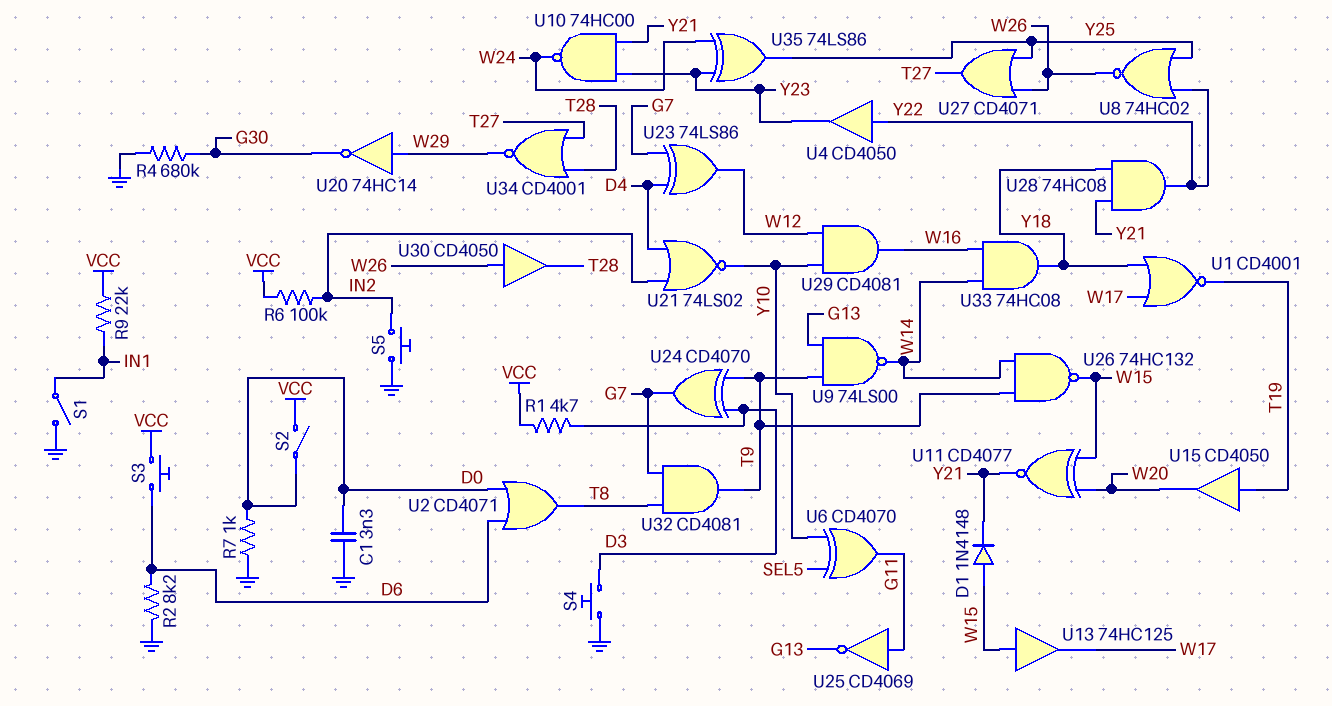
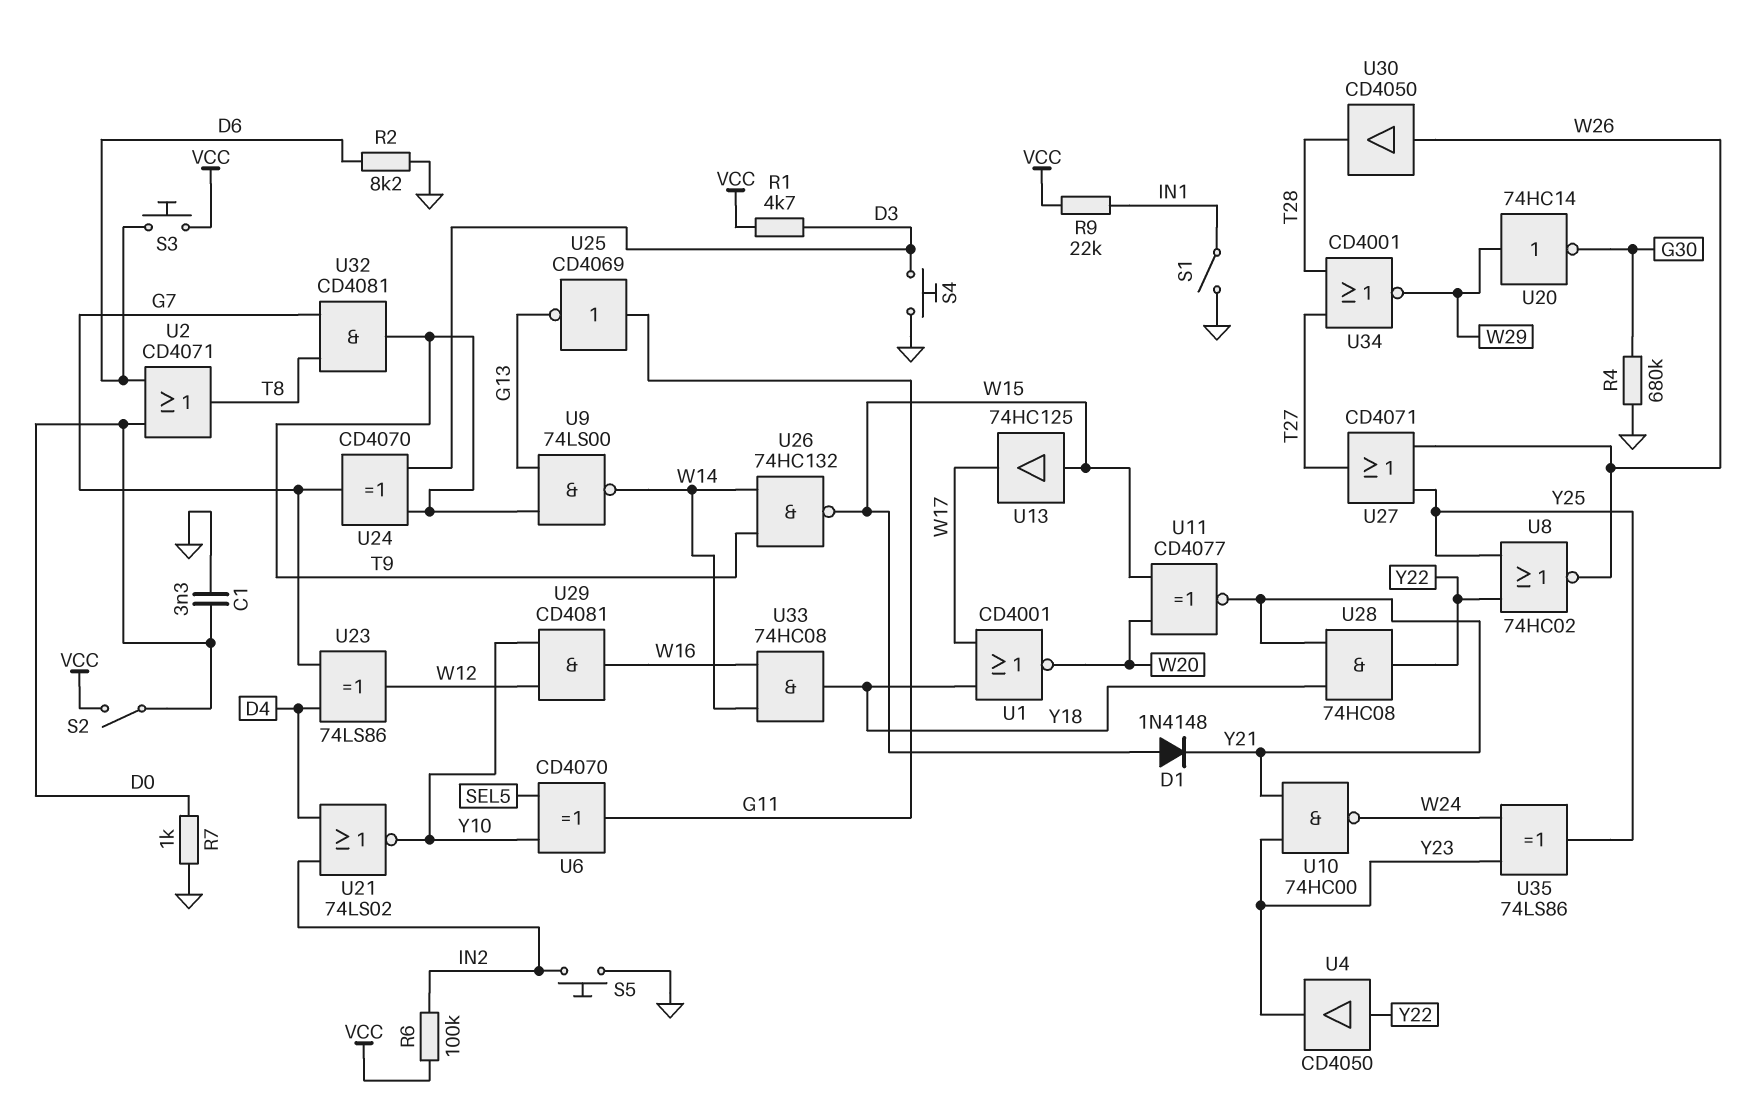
U1: NOR CD4001 (in W17, in Y18, out T19) -> NOR CD4001 (in W17, in Y18, out W20)
U15: buffer CD4050 (in T19, out W20) -> none

